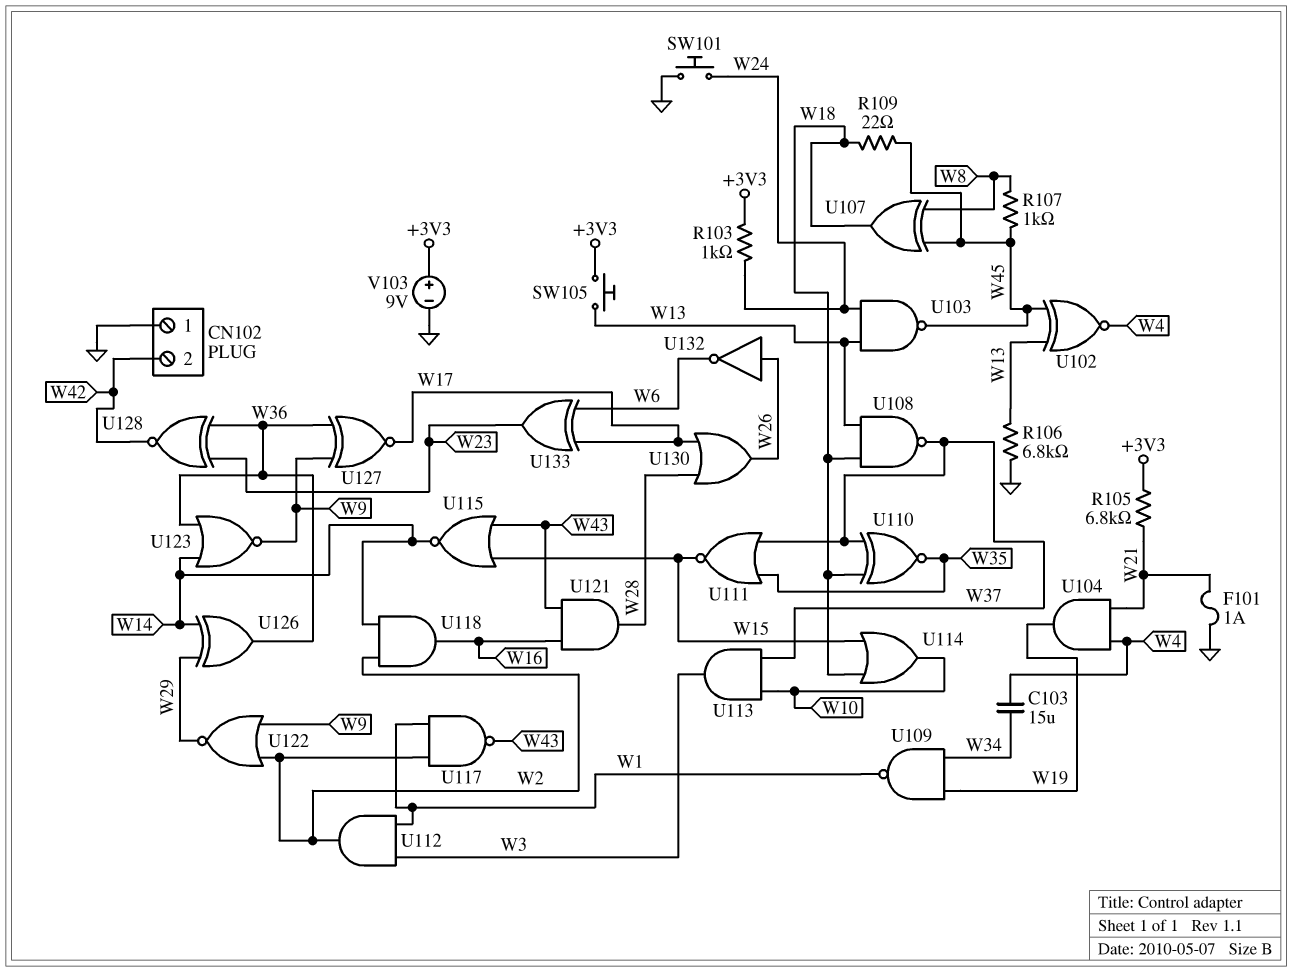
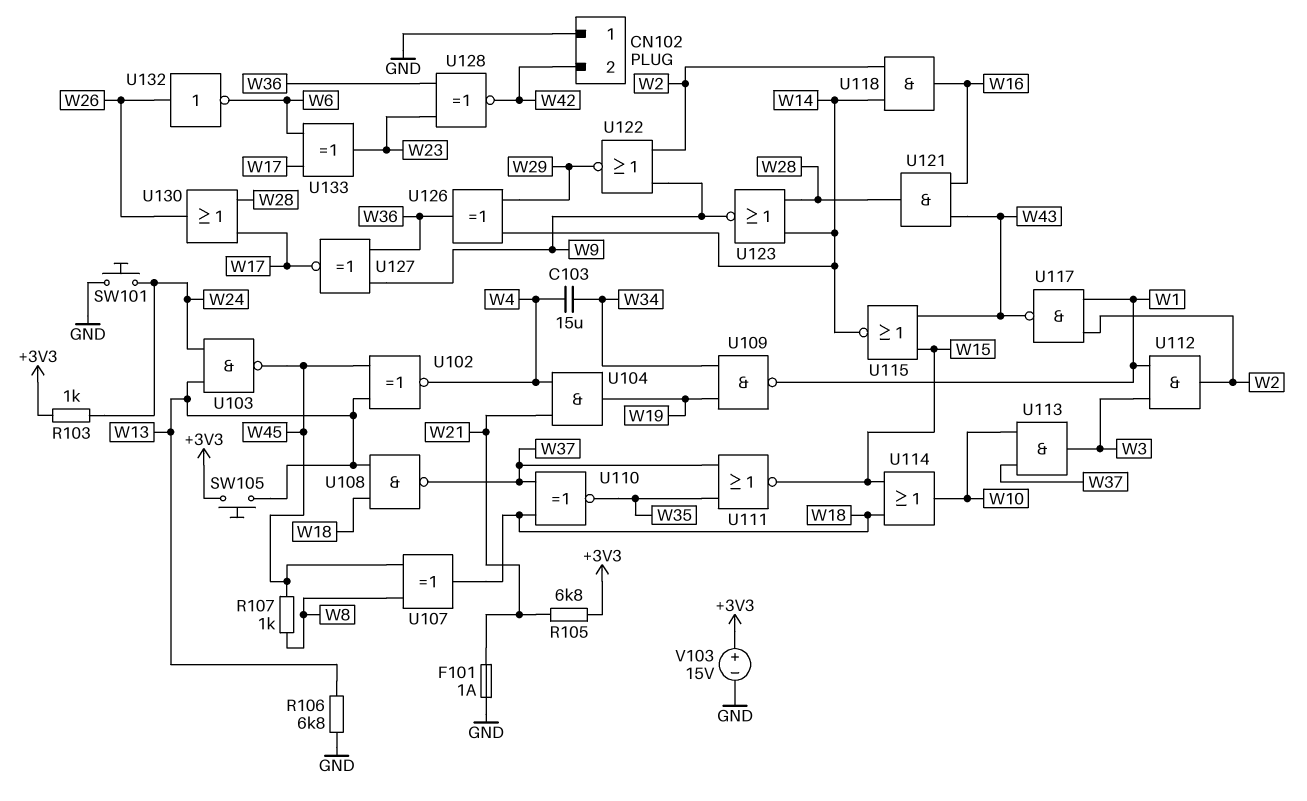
R109: 22 (W18, W45) -> none
U123: NOR (in W14, in W36, out W9) -> NOR (in W14, in W28, out W9)
V103: 9V (plus +3V3, minus GND) -> 15V (plus +3V3, minus GND)

